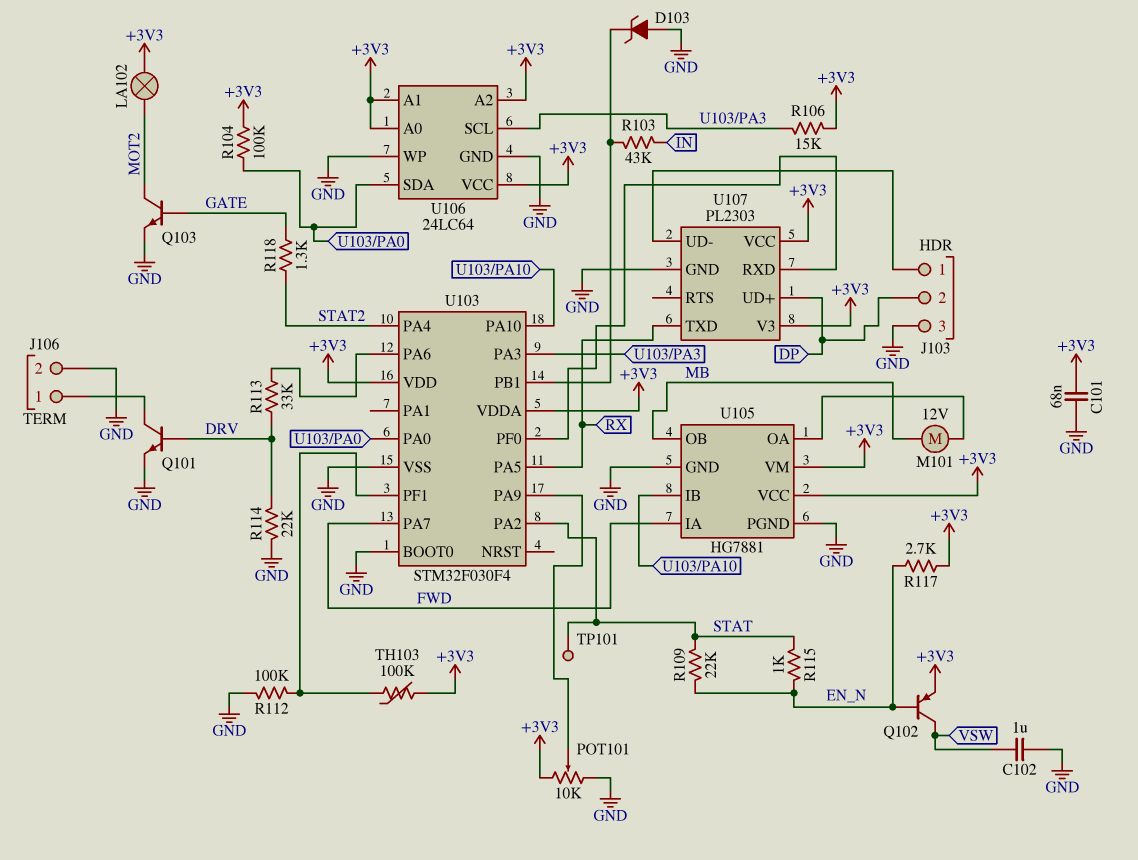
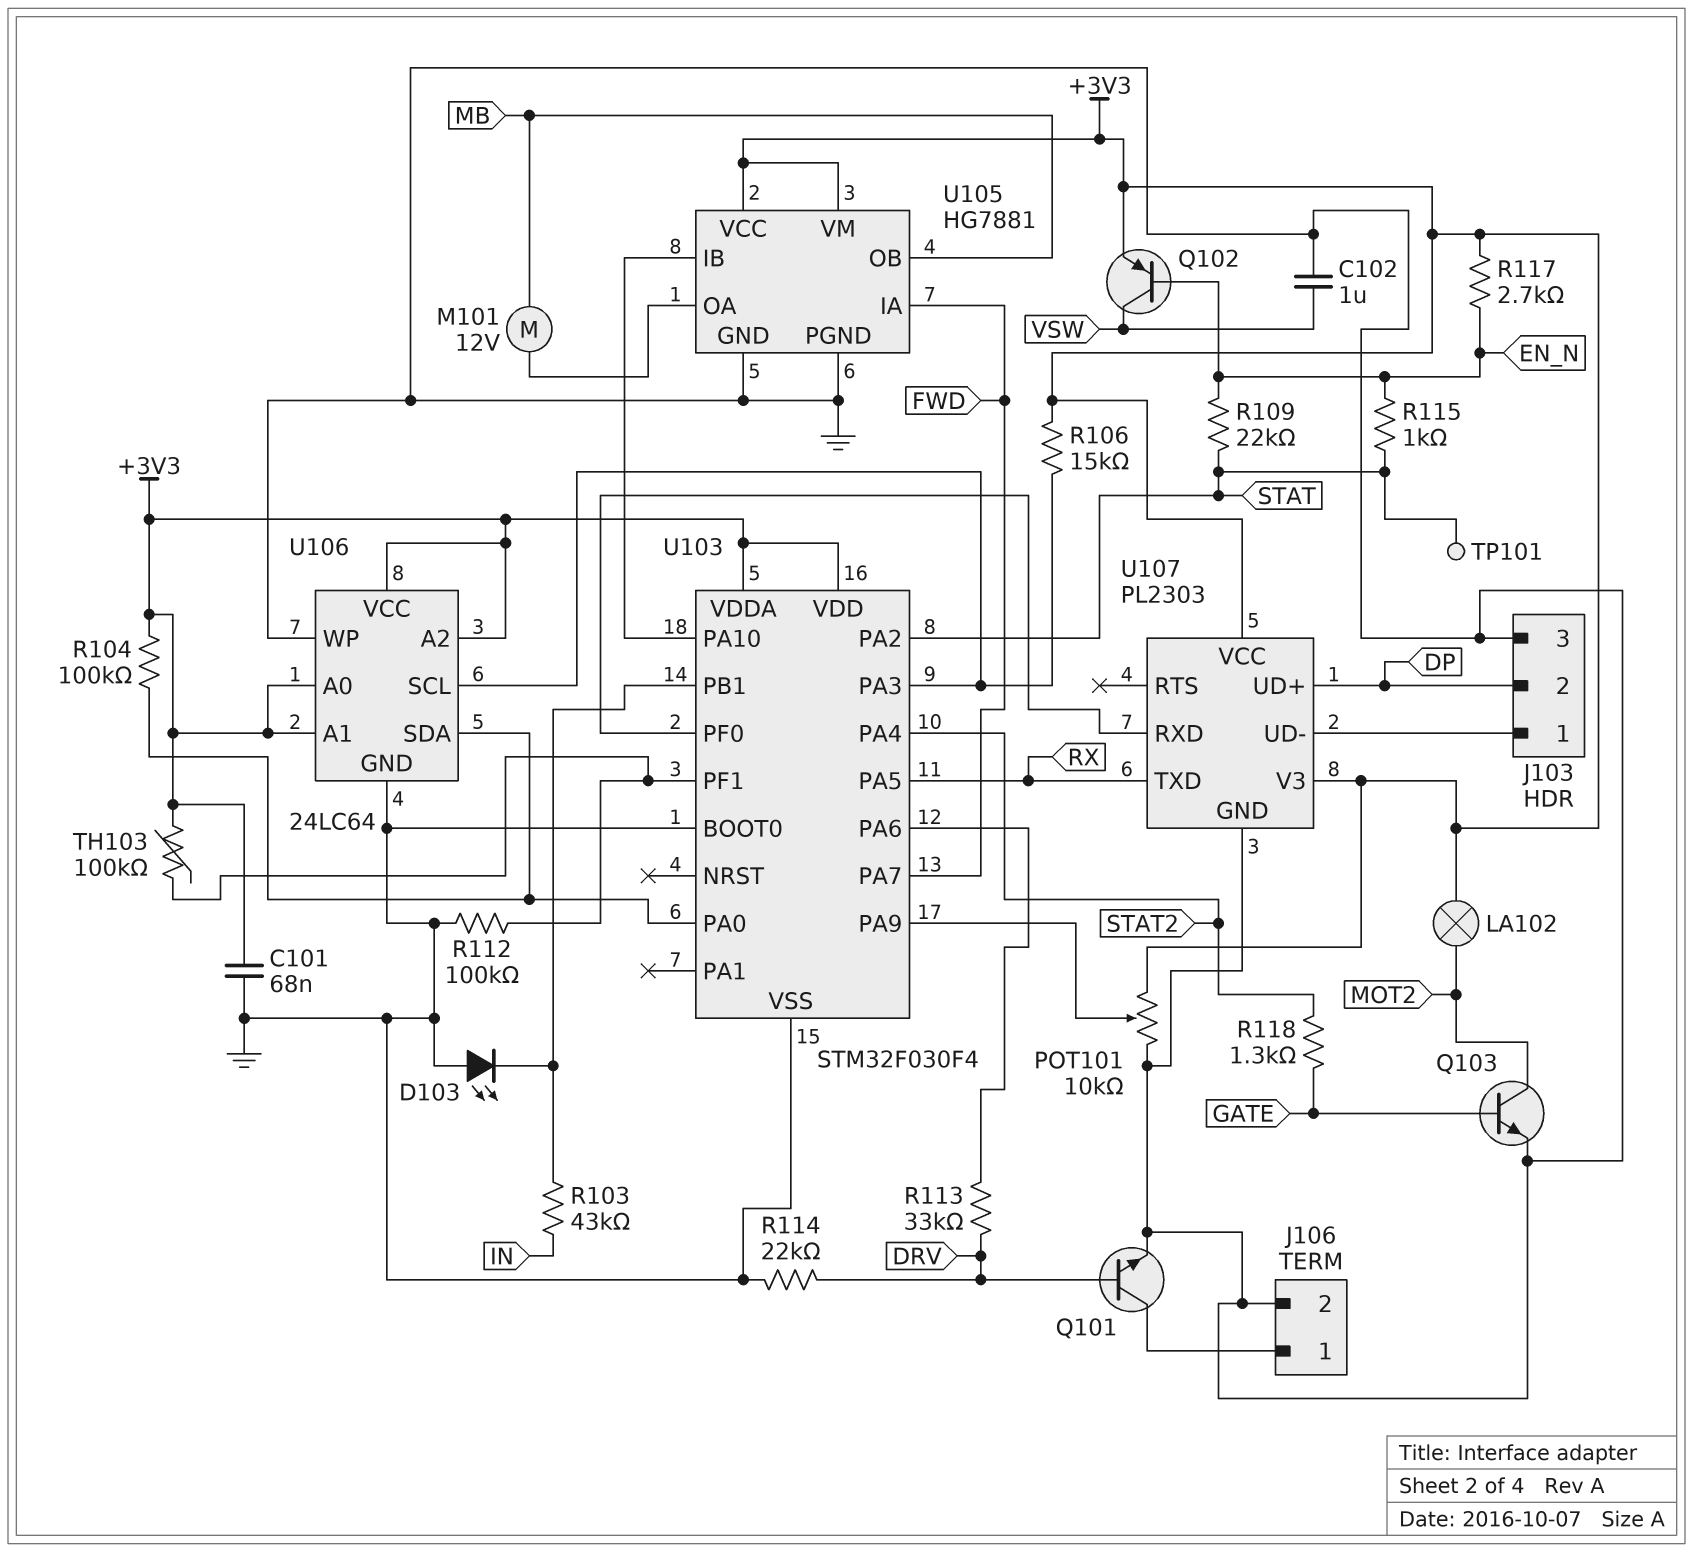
D103: zener (A GND, K U103/PB1) -> LED (A GND, K U103/PB1)

